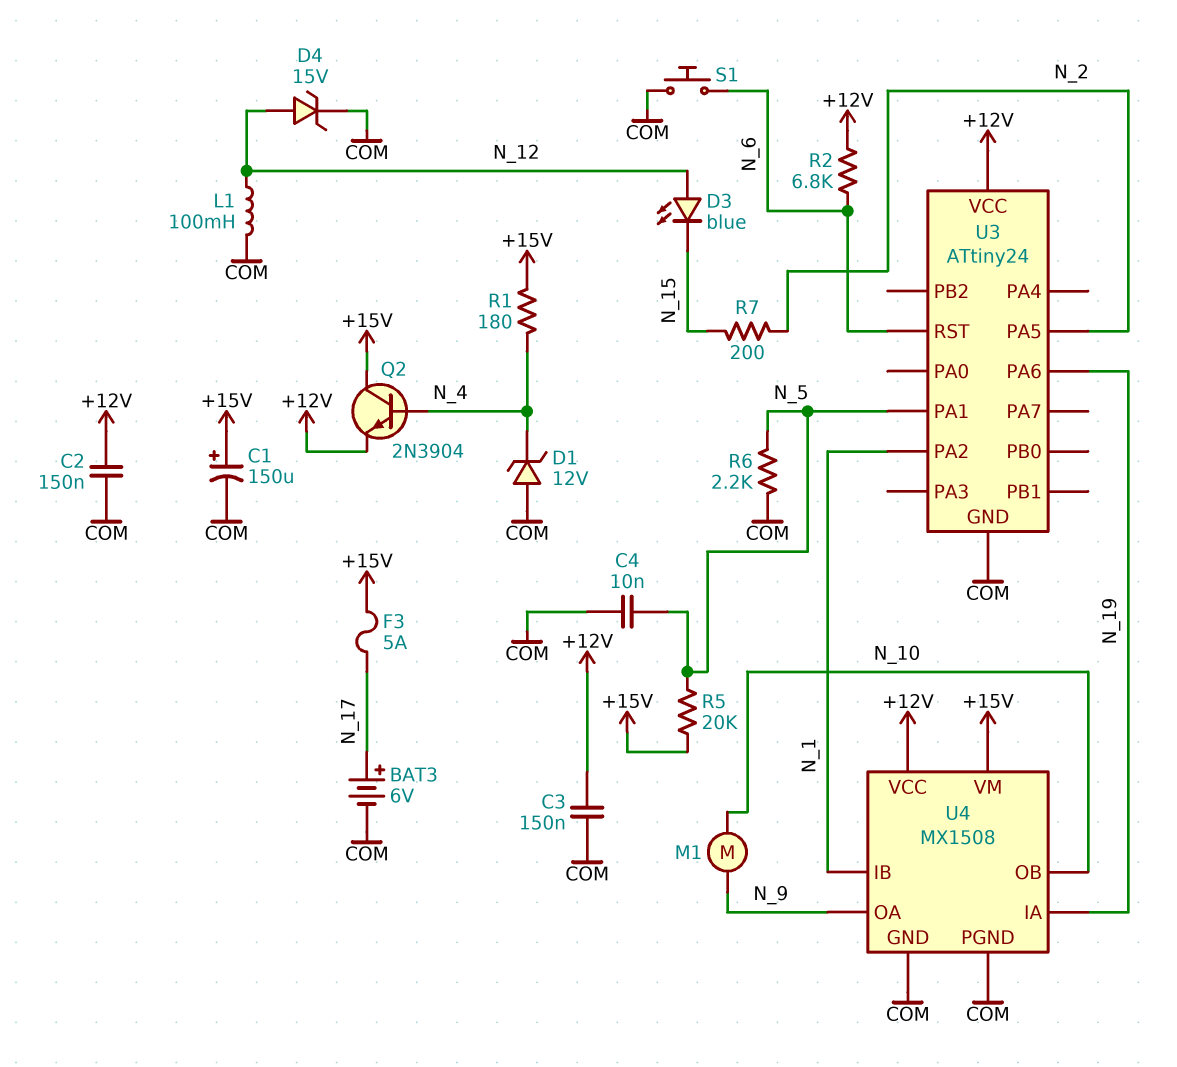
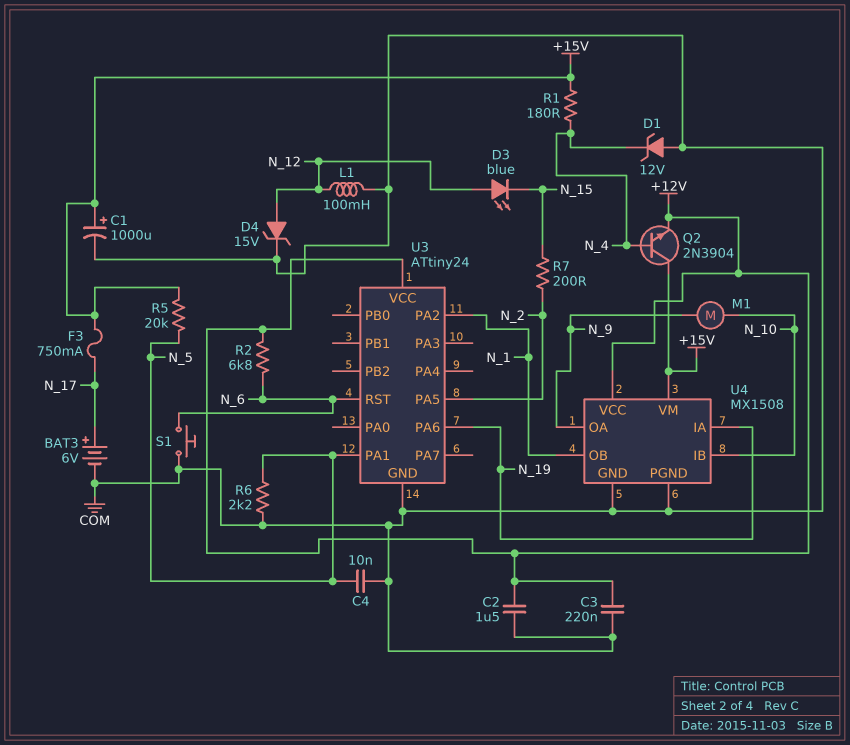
C1: 150uF (plus +15V, minus COM) -> 1000uF (plus +15V, minus COM)
C2: 150nF (+12V, COM) -> 1.5uF (+12V, COM)
C3: 150nF (+12V, COM) -> 220nF (+12V, COM)
F3: 5A (+15V, N_17) -> 750mA (+15V, N_17)
U4 pin IB: N_1 -> N_10
U4 pin OB: N_10 -> N_1

